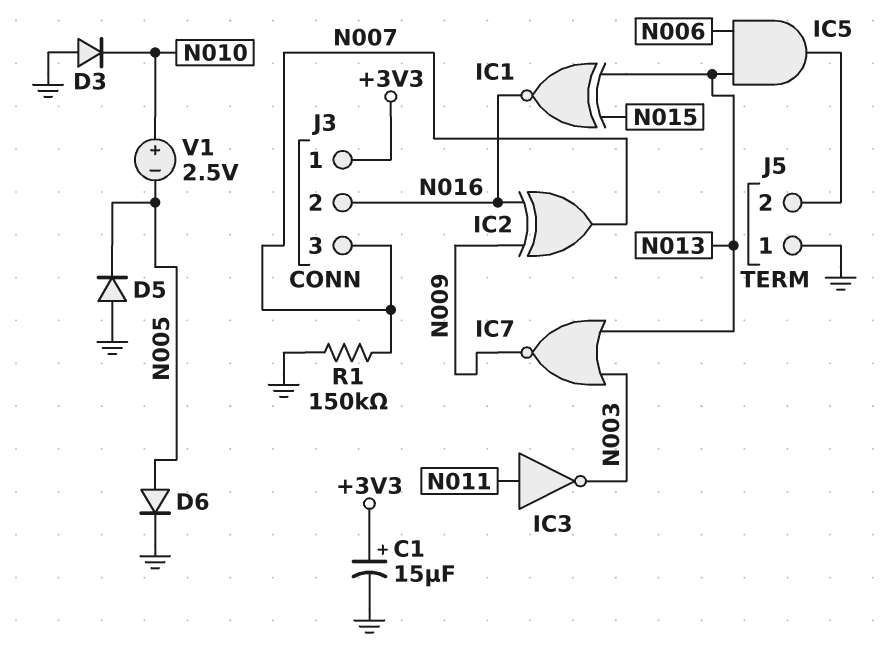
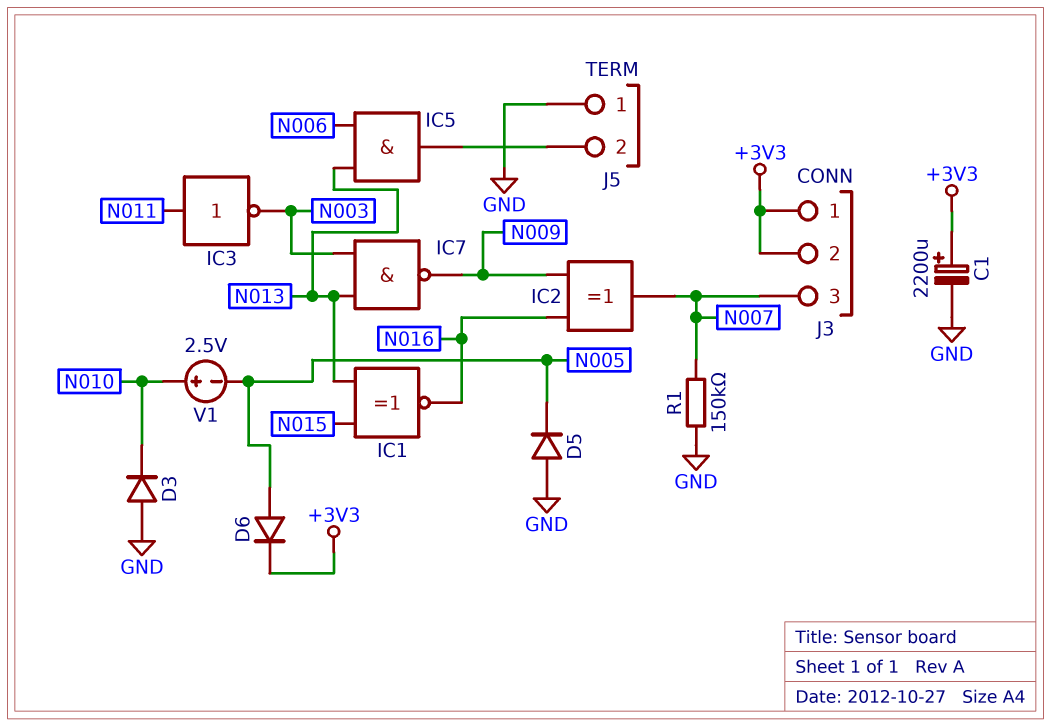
C1: 15uF (plus +3V3, minus GND) -> 2200uF (plus +3V3, minus GND)
D6: diode (A N005, K GND) -> diode (A N005, K +3V3)
IC7: NOR (in N003, in N013, out N009) -> NAND (in N003, in N013, out N009)
J3 pin 2: N016 -> +3V3

